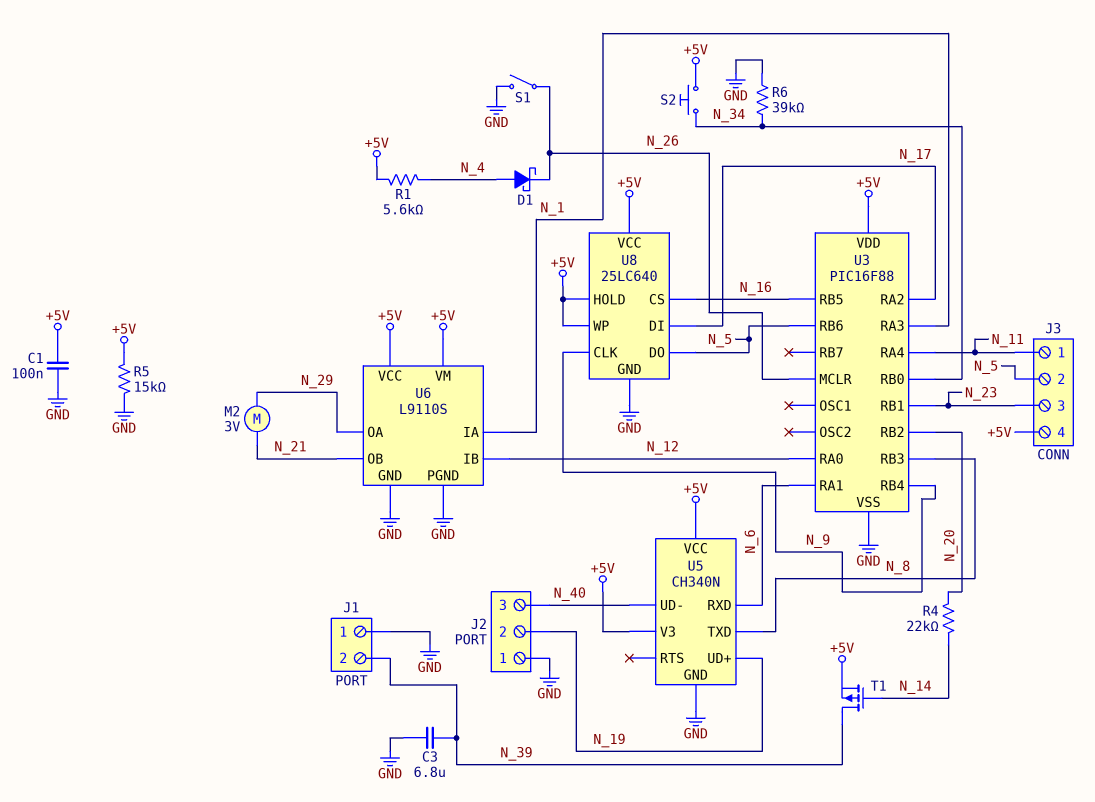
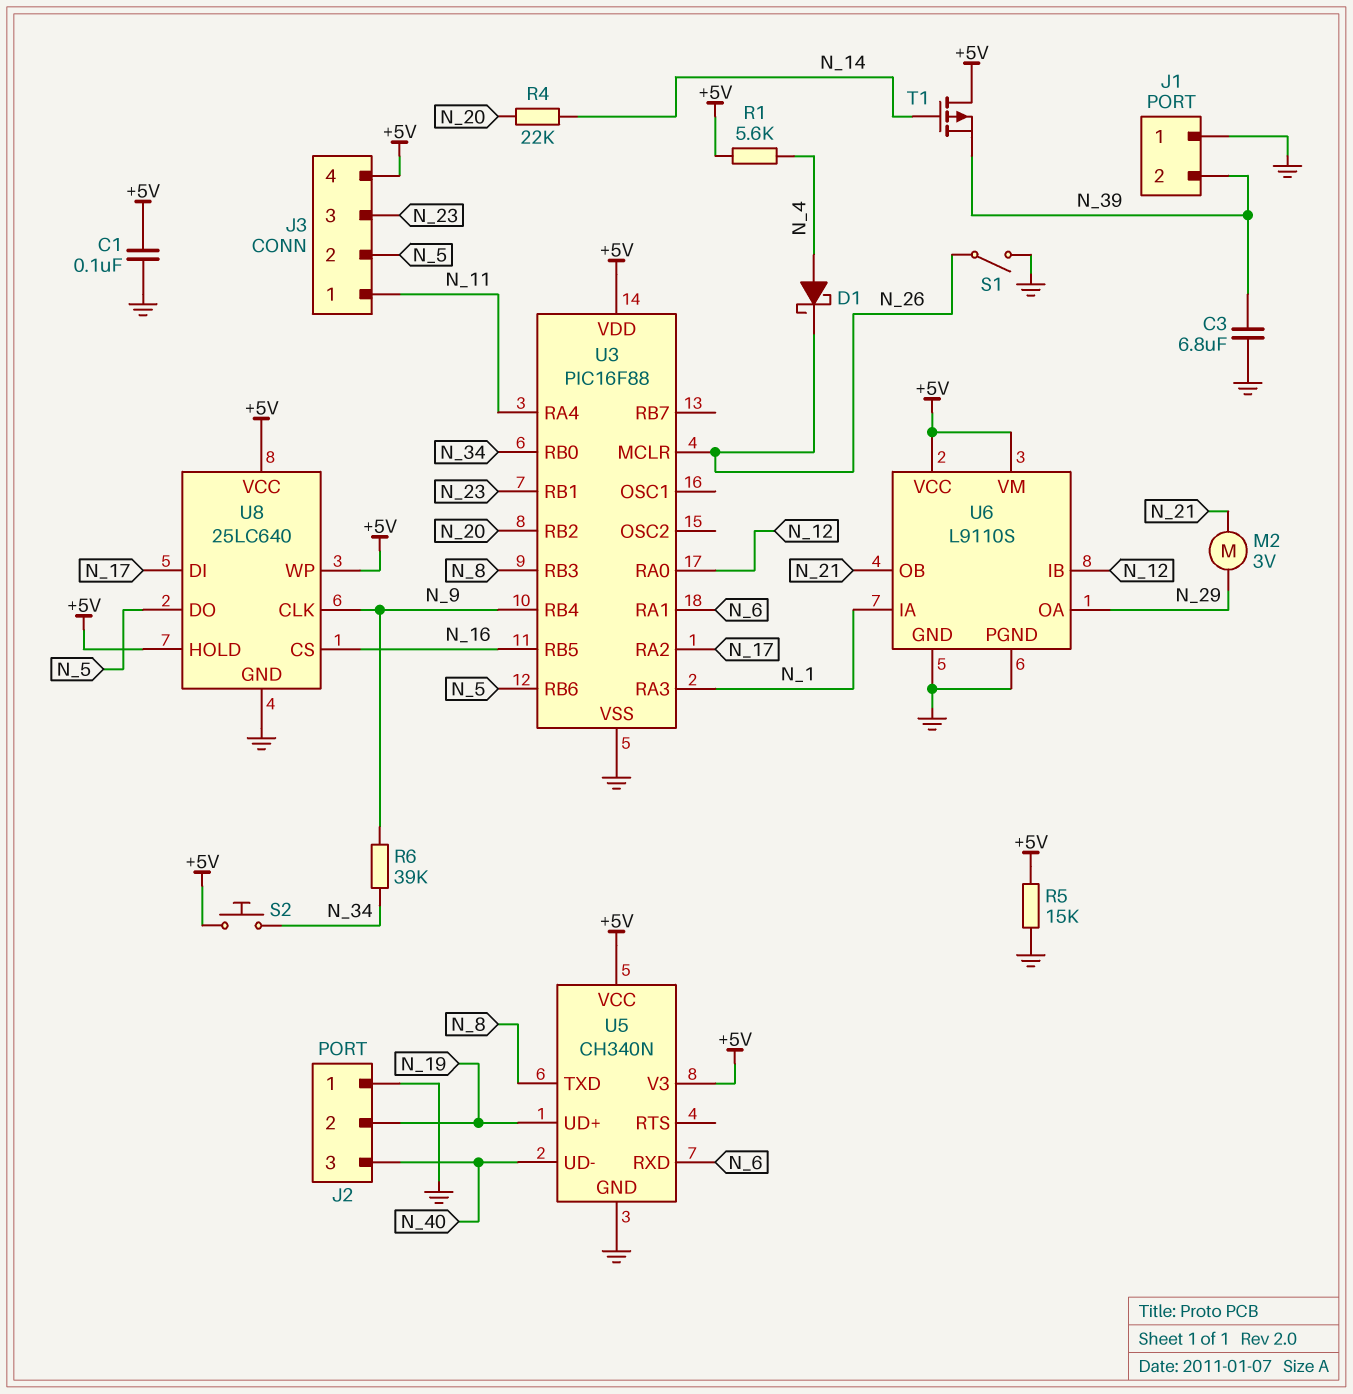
R6: 39k (GND, N_34) -> 39k (N_9, N_34)
T1: PMOS (G N_14, D N_39, S +5V) -> PMOS (G N_14, D +5V, S N_39)

